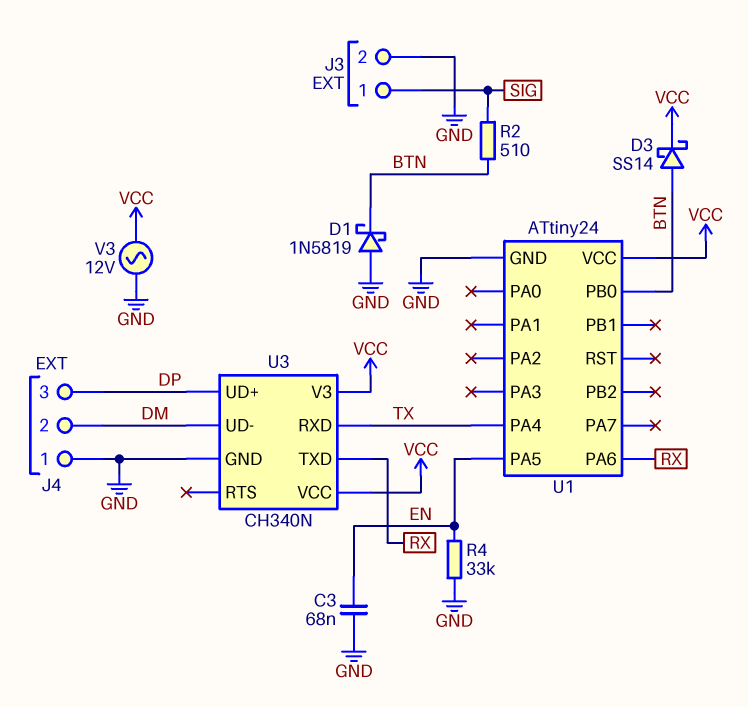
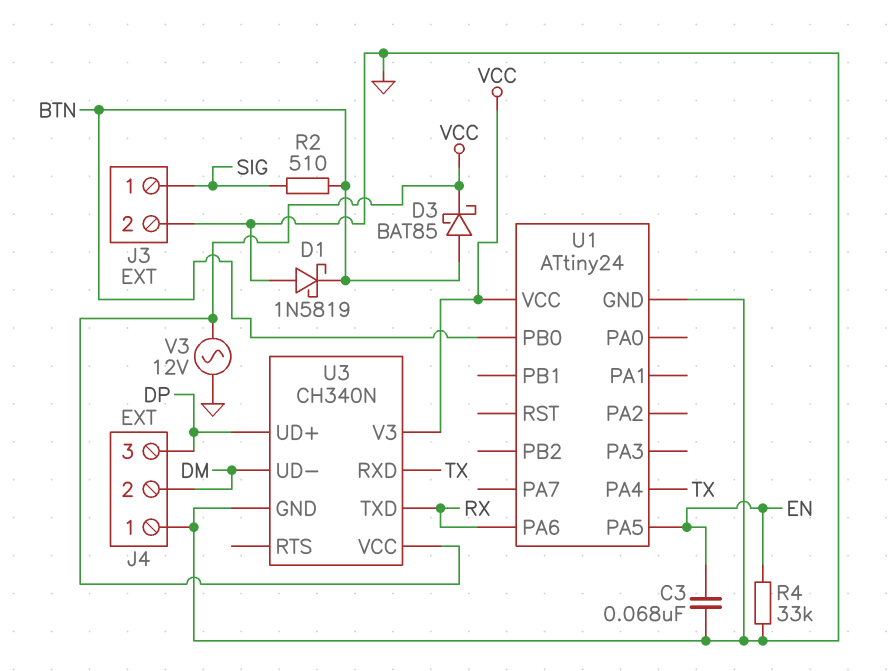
D3: schottky SS14 (A BTN, K VCC) -> schottky BAT85 (A BTN, K VCC)

